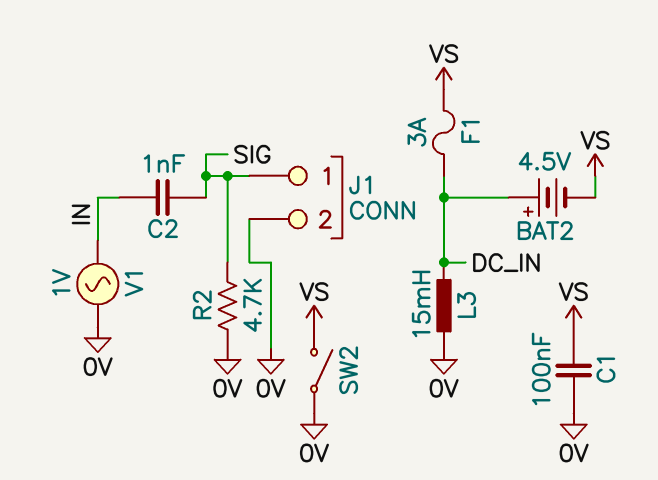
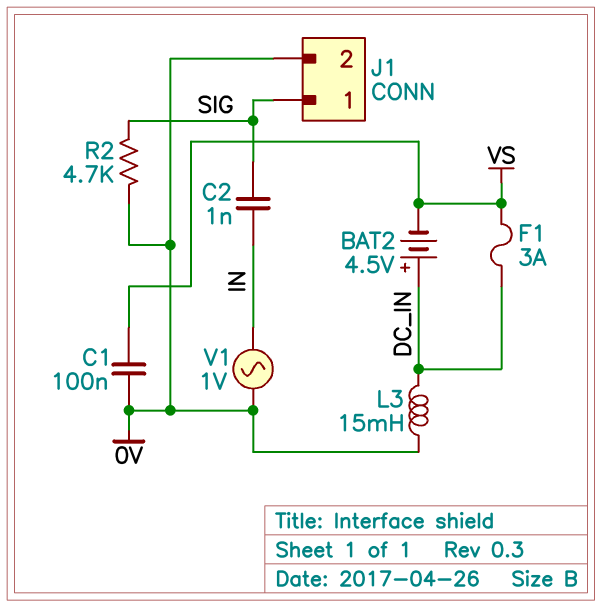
SW2: switch (0V, VS) -> none

